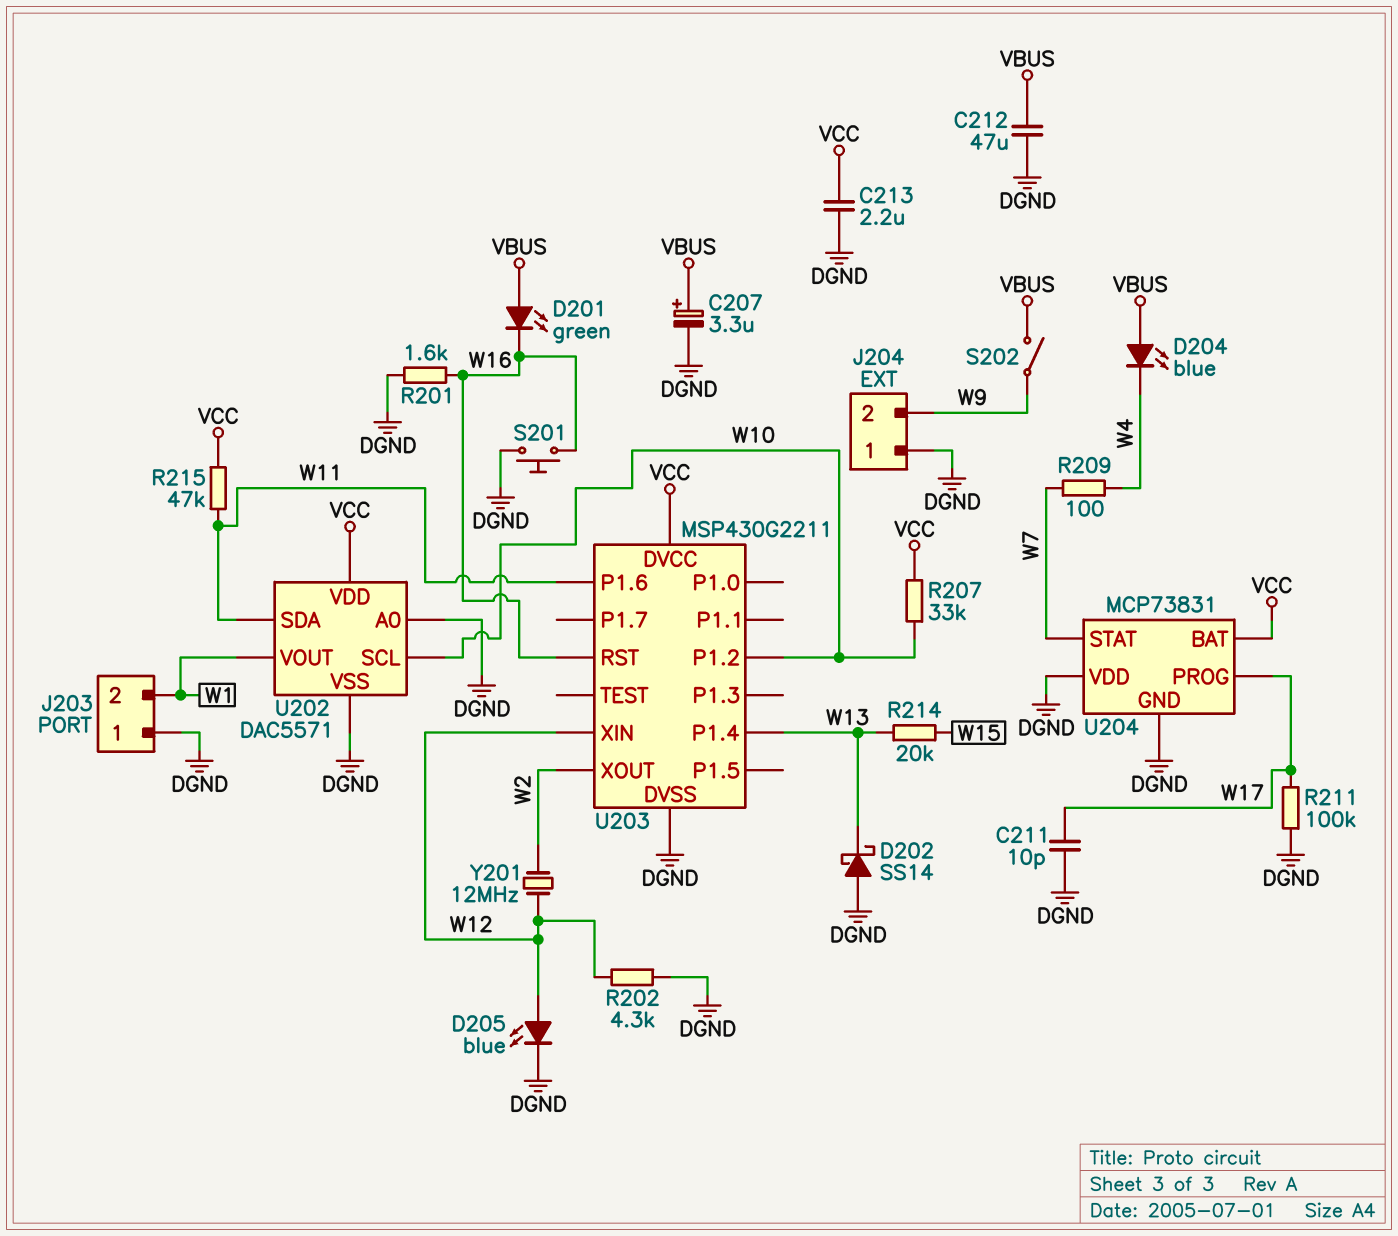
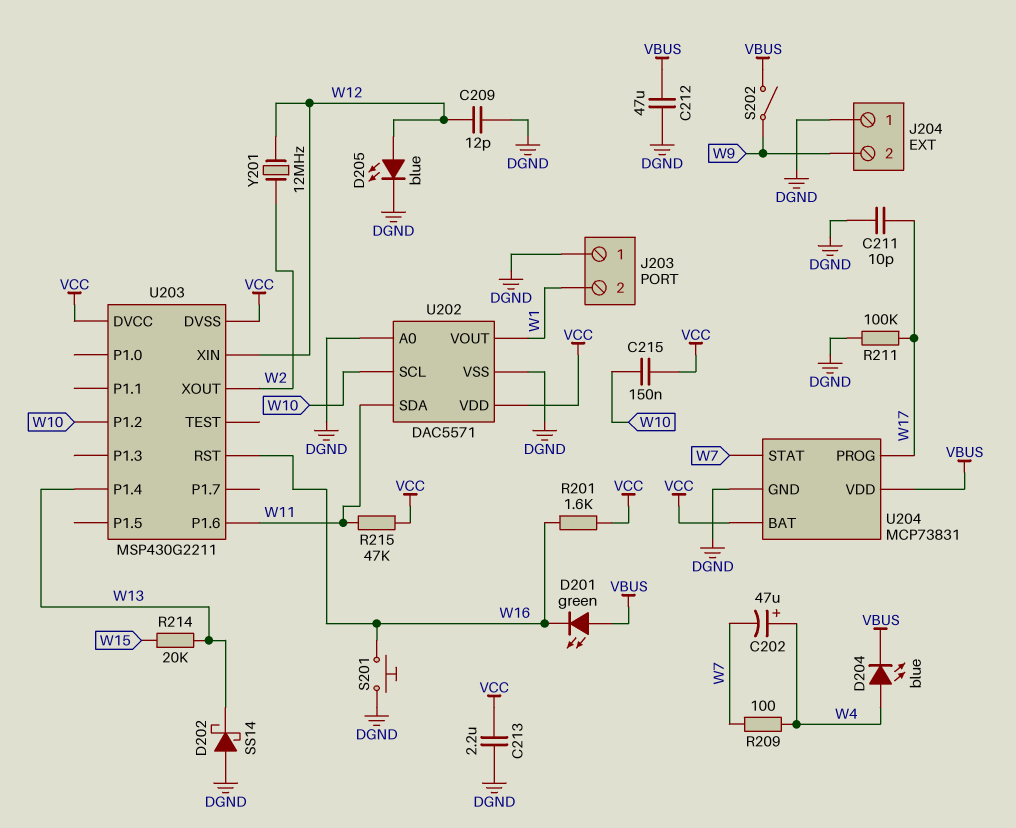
C202: none -> 47uF (plus W4, minus W7)
C207: 3.3uF (plus VBUS, minus DGND) -> none
C209: none -> 12pF (DGND, W12)
C215: none -> 150nF (VCC, W10)
D204: LED blue (A VBUS, K W4) -> LED blue (A W4, K VBUS)
R201: 1.6k (DGND, W16) -> 1.6k (VCC, W16)
R202: 4.3k (DGND, W12) -> none
R207: 33k (VCC, W10) -> none
U203 pin DVSS: DGND -> VCC
U204 pin VDD: DGND -> VBUS

